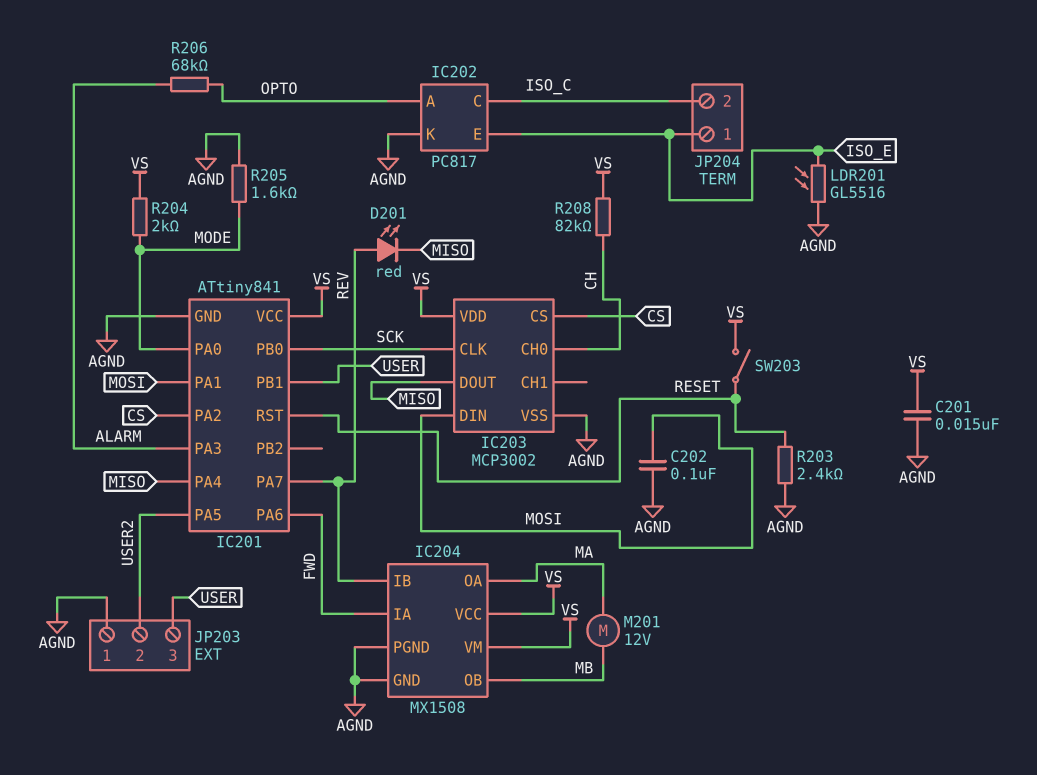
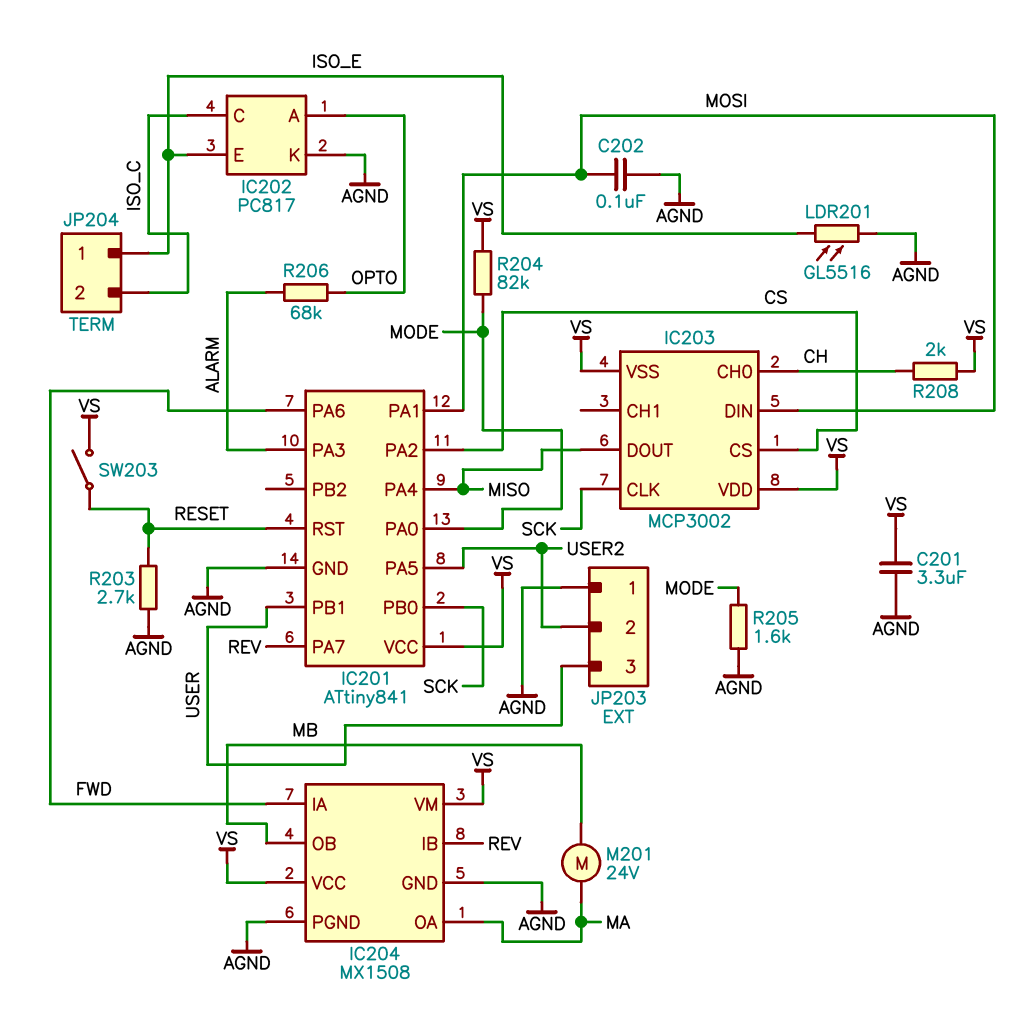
C201: 15nF (AGND, VS) -> 3.3uF (AGND, VS)
D201: LED red (A REV, K MISO) -> none
IC203 pin VSS: AGND -> VS
M201: motor 12V (MA, MB) -> motor 24V (MA, MB)
R203: 2.4k (AGND, RESET) -> 2.7k (AGND, RESET)
R204: 2k (MODE, VS) -> 82k (MODE, VS)
R208: 82k (CH, VS) -> 2k (CH, VS)

